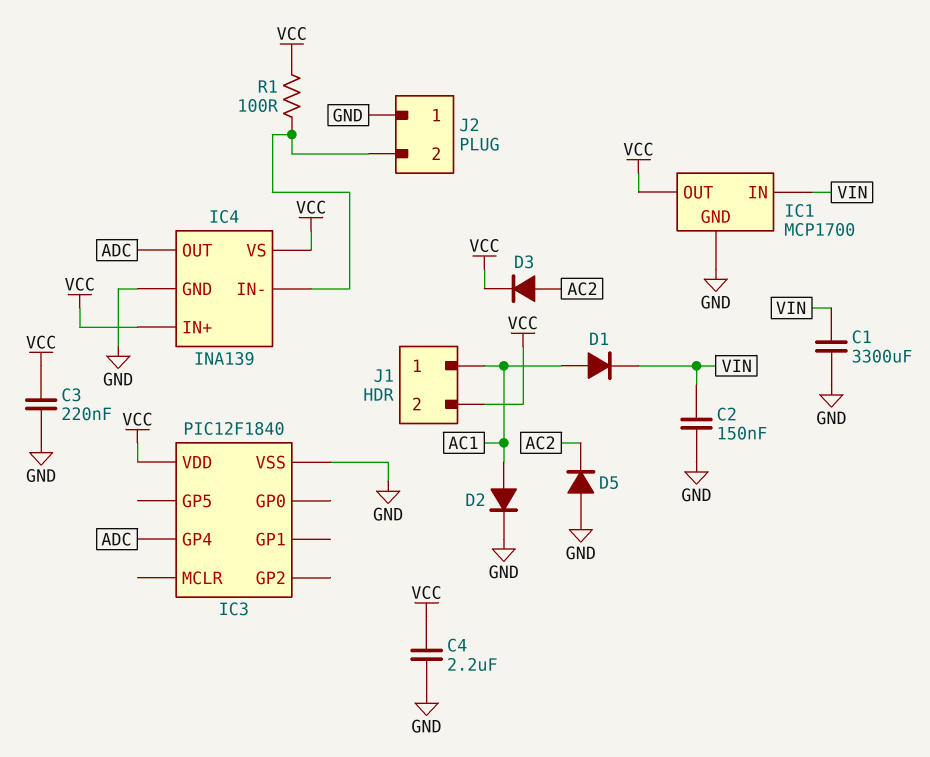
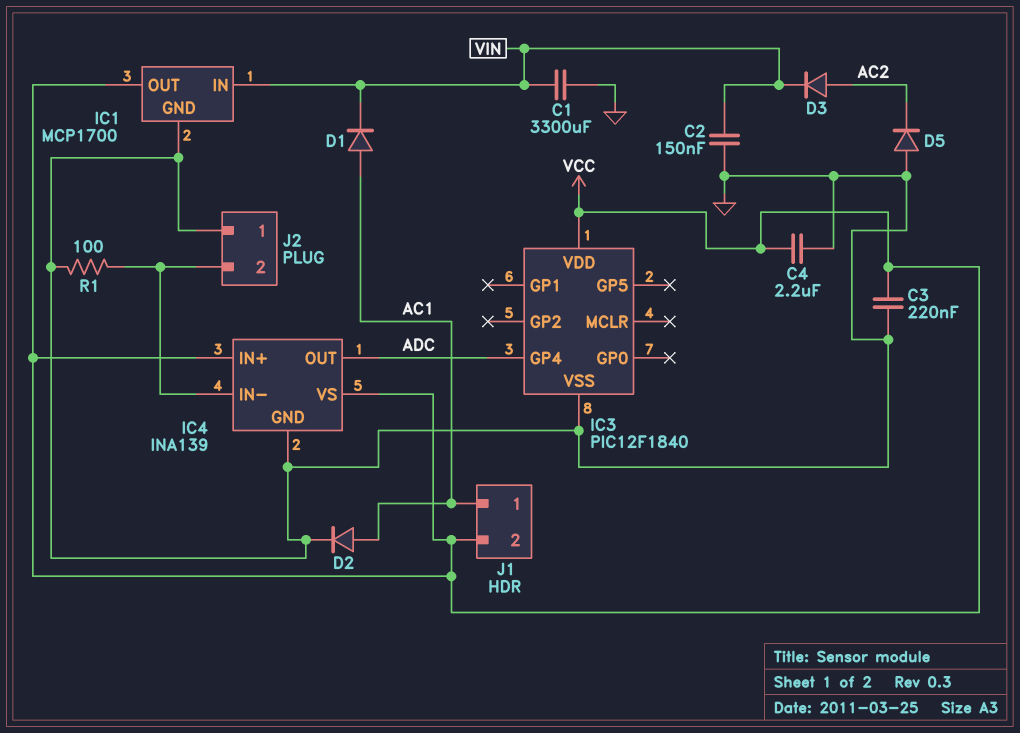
D3: diode (A AC2, K VCC) -> diode (A AC2, K VIN)
R1: 100 (IC4/IN-, VCC) -> 100 (GND, IC4/IN-)

